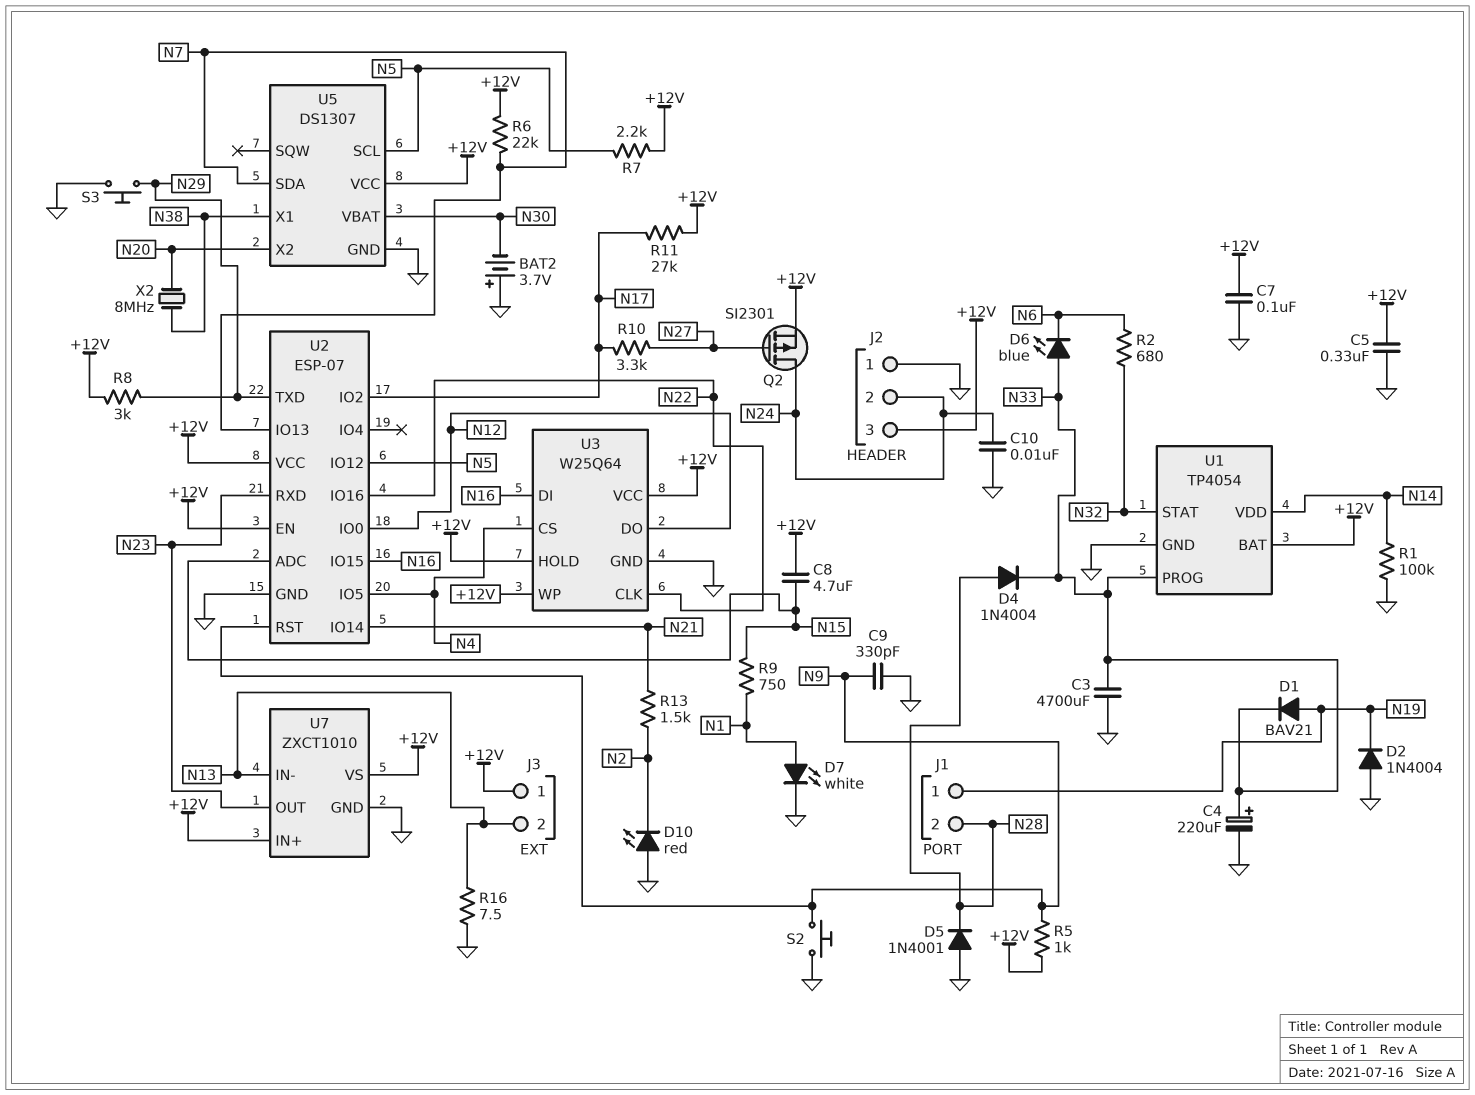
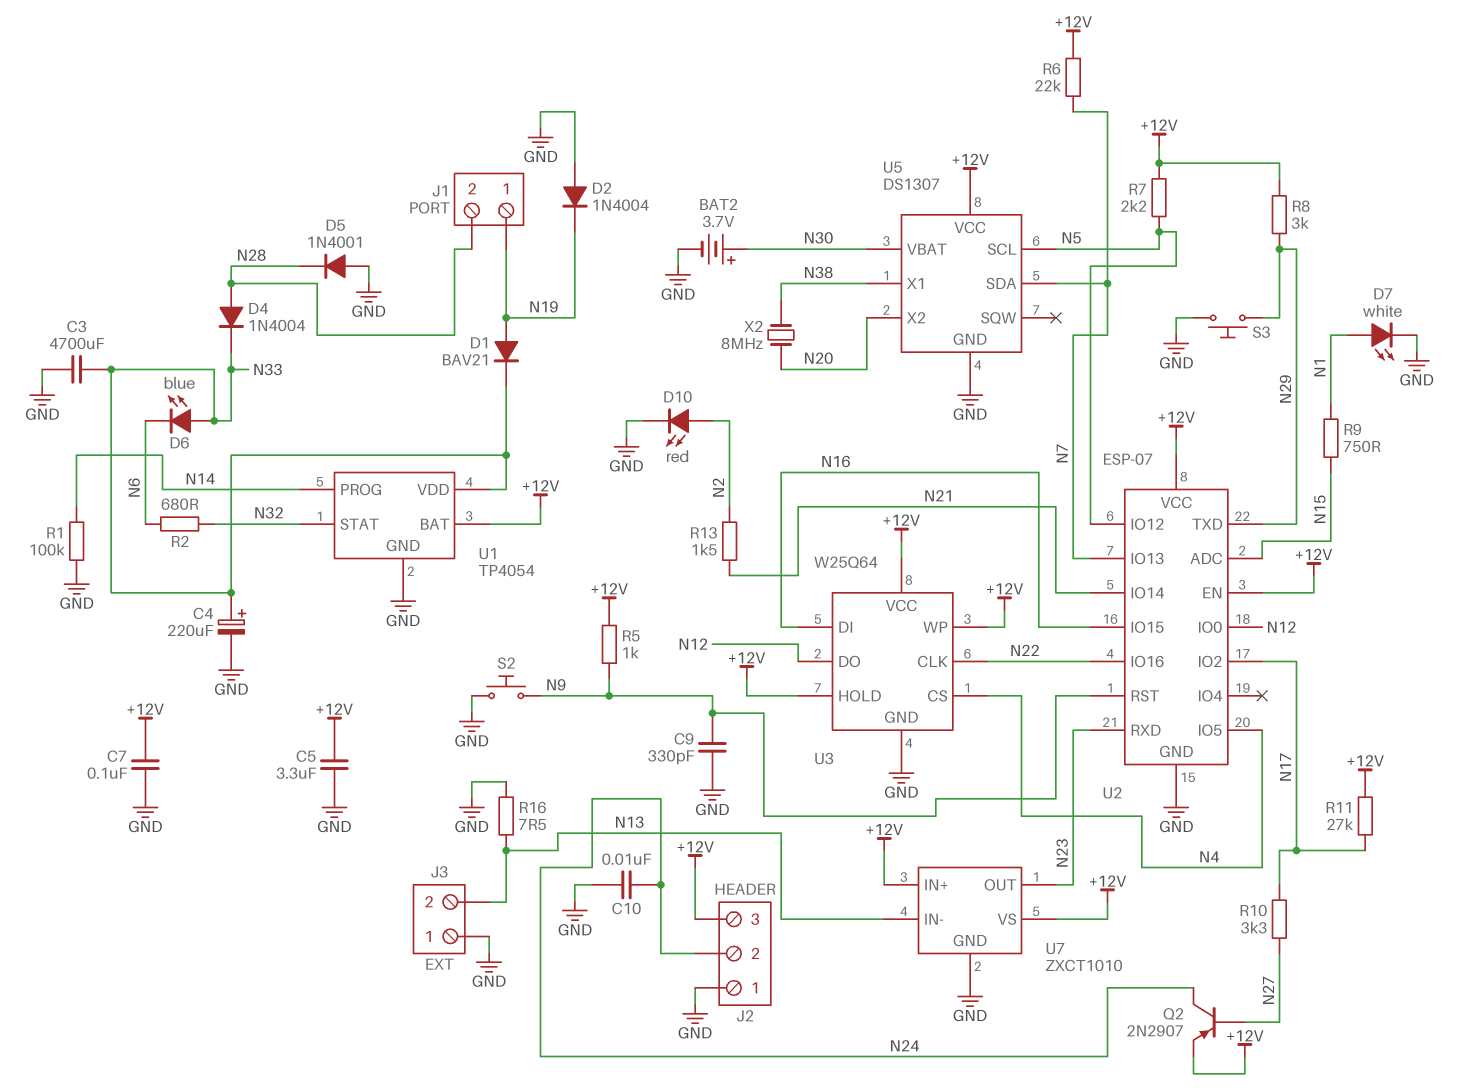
BAT2: 3.7V (plus GND, minus N30) -> 3.7V (plus N30, minus GND)
C5: 330nF (+12V, GND) -> 3.3uF (+12V, GND)
C8: 4.7uF (+12V, N15) -> none
D10: LED red (A GND, K N2) -> LED red (A N2, K GND)
J3 pin 1: +12V -> GND
Q2: PMOS SI2301 (G N27, D N24, S +12V) -> PNP 2N2907 (B N27, C N24, E +12V)
U1 pin PROG: N33 -> N14
U1 pin VDD: N14 -> N33

